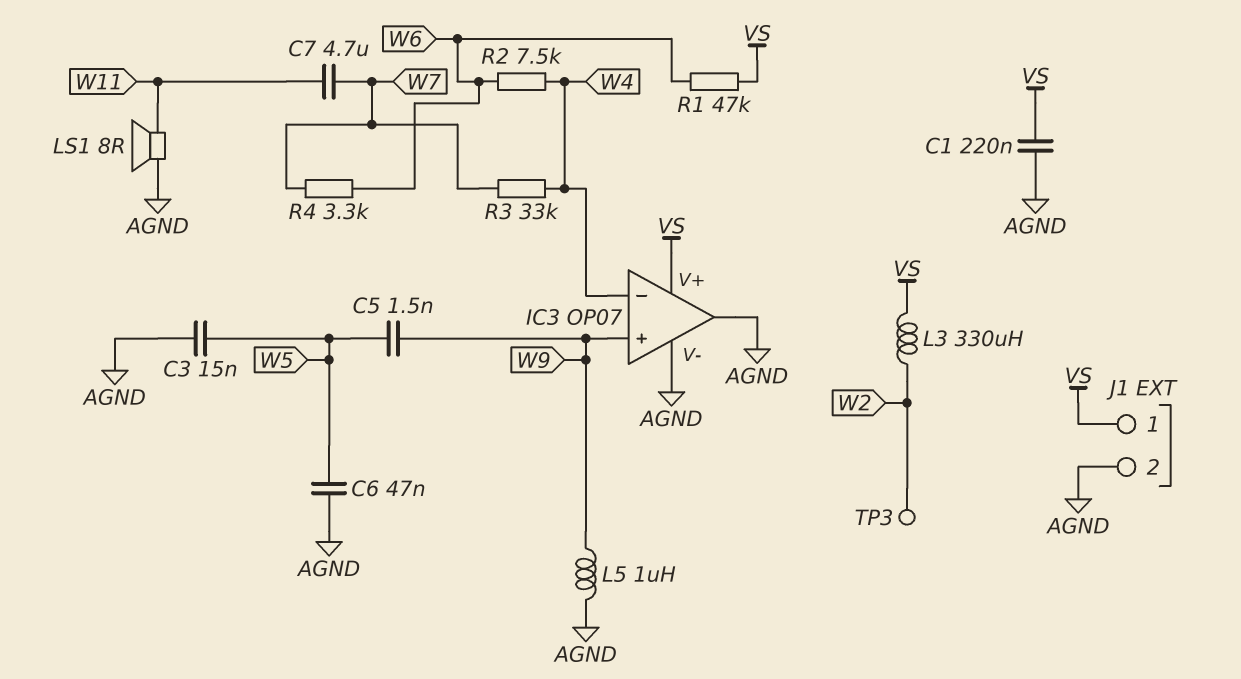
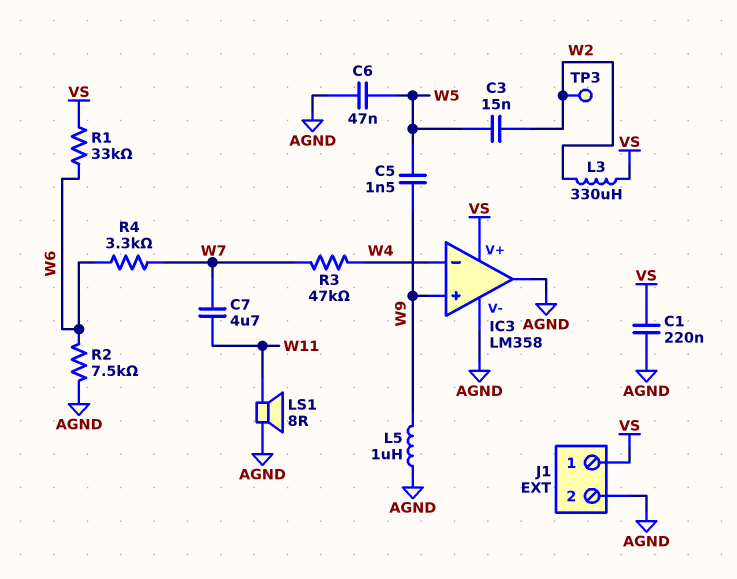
C3: 15nF (AGND, W5) -> 15nF (W2, W5)
IC3: OP07 -> LM358
R1: 47k (VS, W6) -> 33k (VS, W6)
R2: 7.5k (W4, W6) -> 7.5k (AGND, W6)
R3: 33k (W4, W7) -> 47k (W4, W7)

